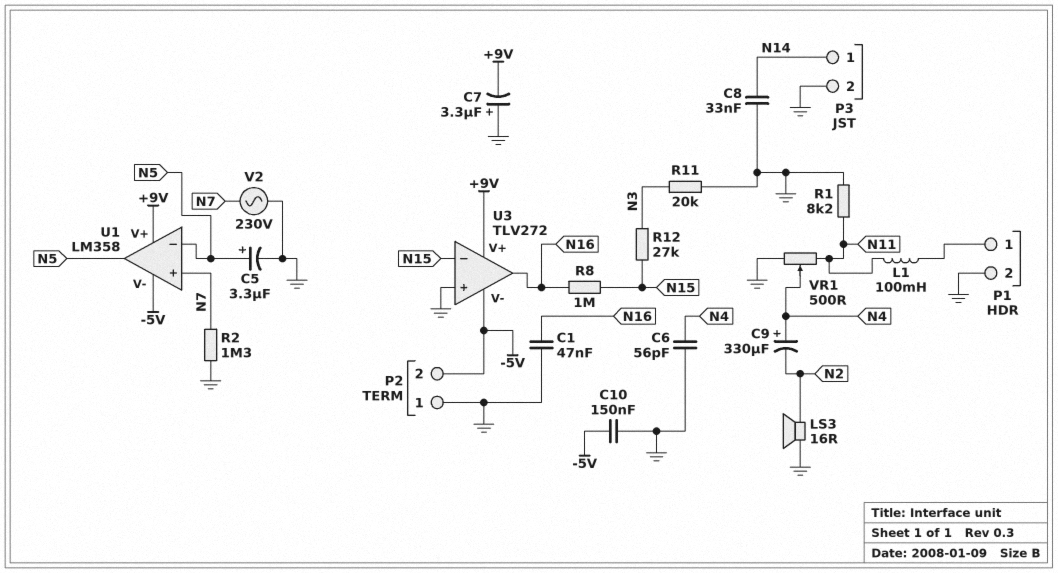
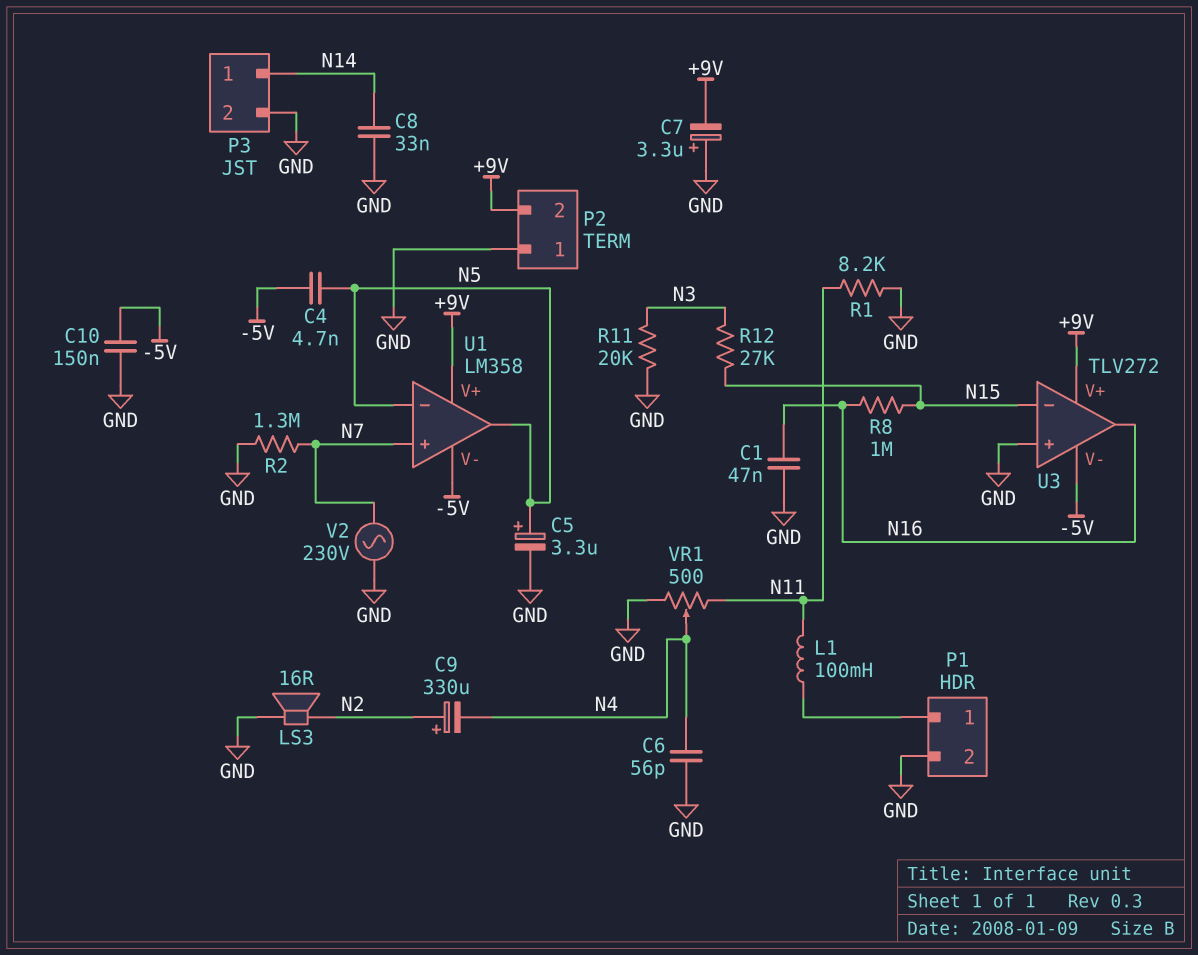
C4: none -> 4.7nF (-5V, N5)
C9: 330uF (plus N4, minus N2) -> 330uF (plus N2, minus N4)
P2 pin 2: -5V -> +9V

